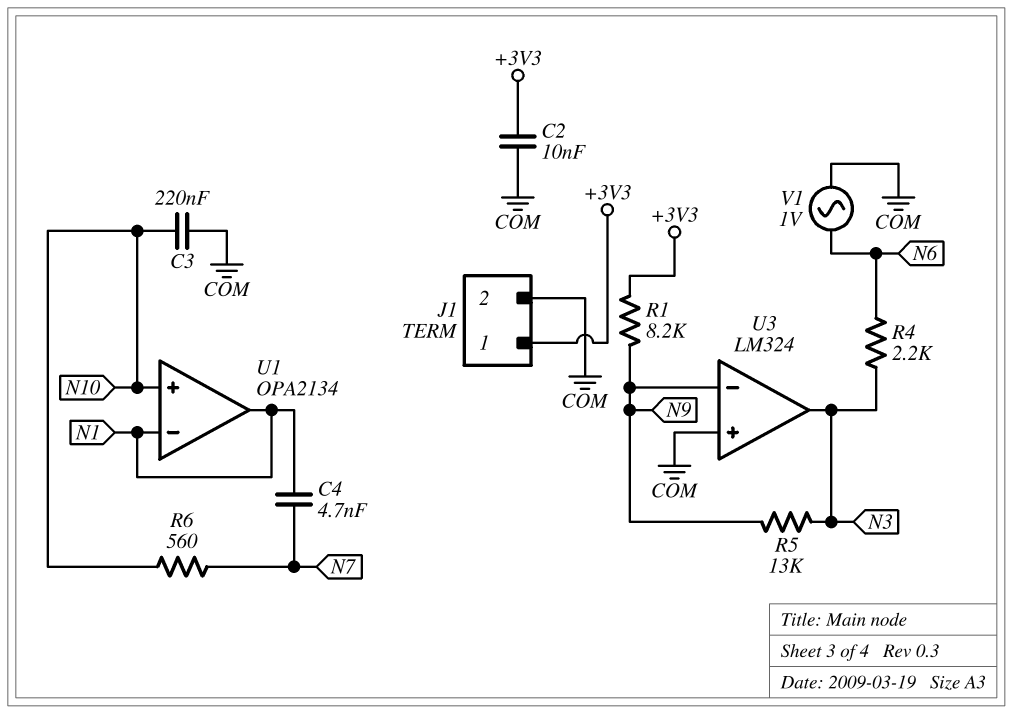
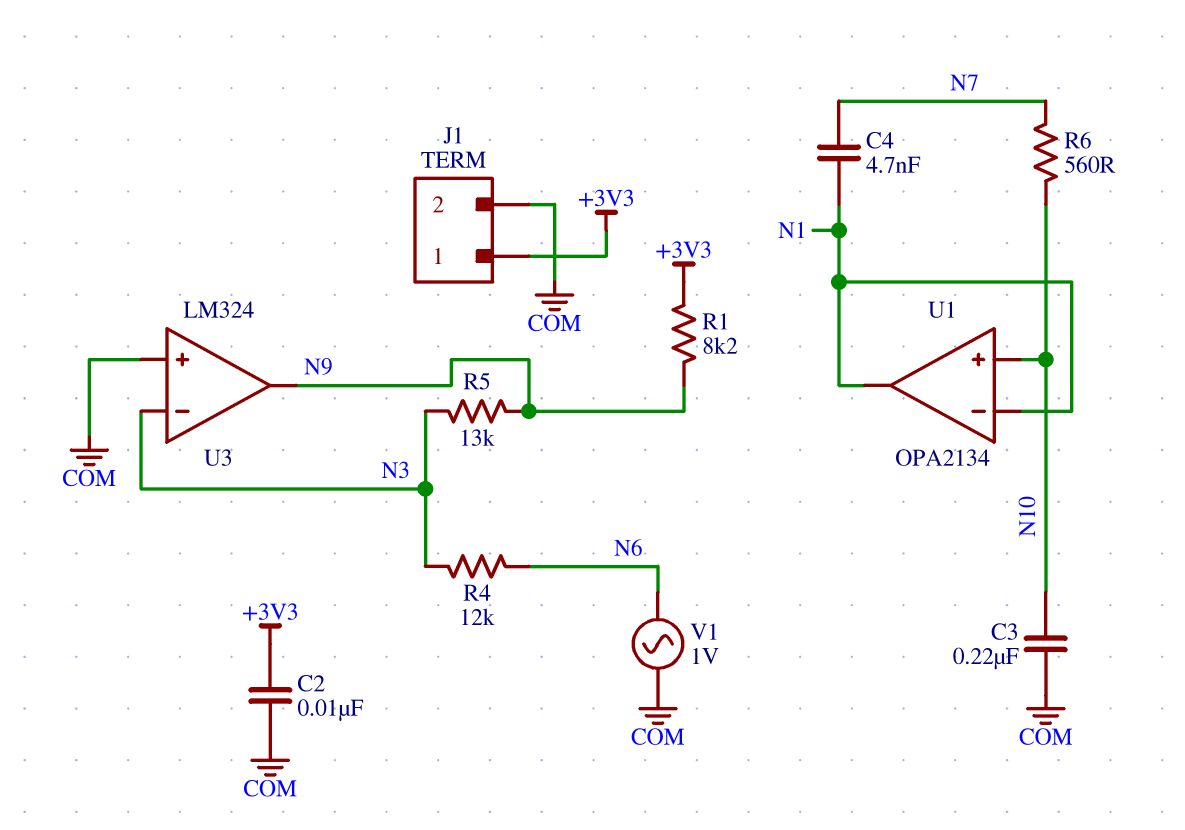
R4: 2.2k (N3, N6) -> 12k (N3, N6)
U3 pin in-: N9 -> N3
U3 pin out: N3 -> N9

